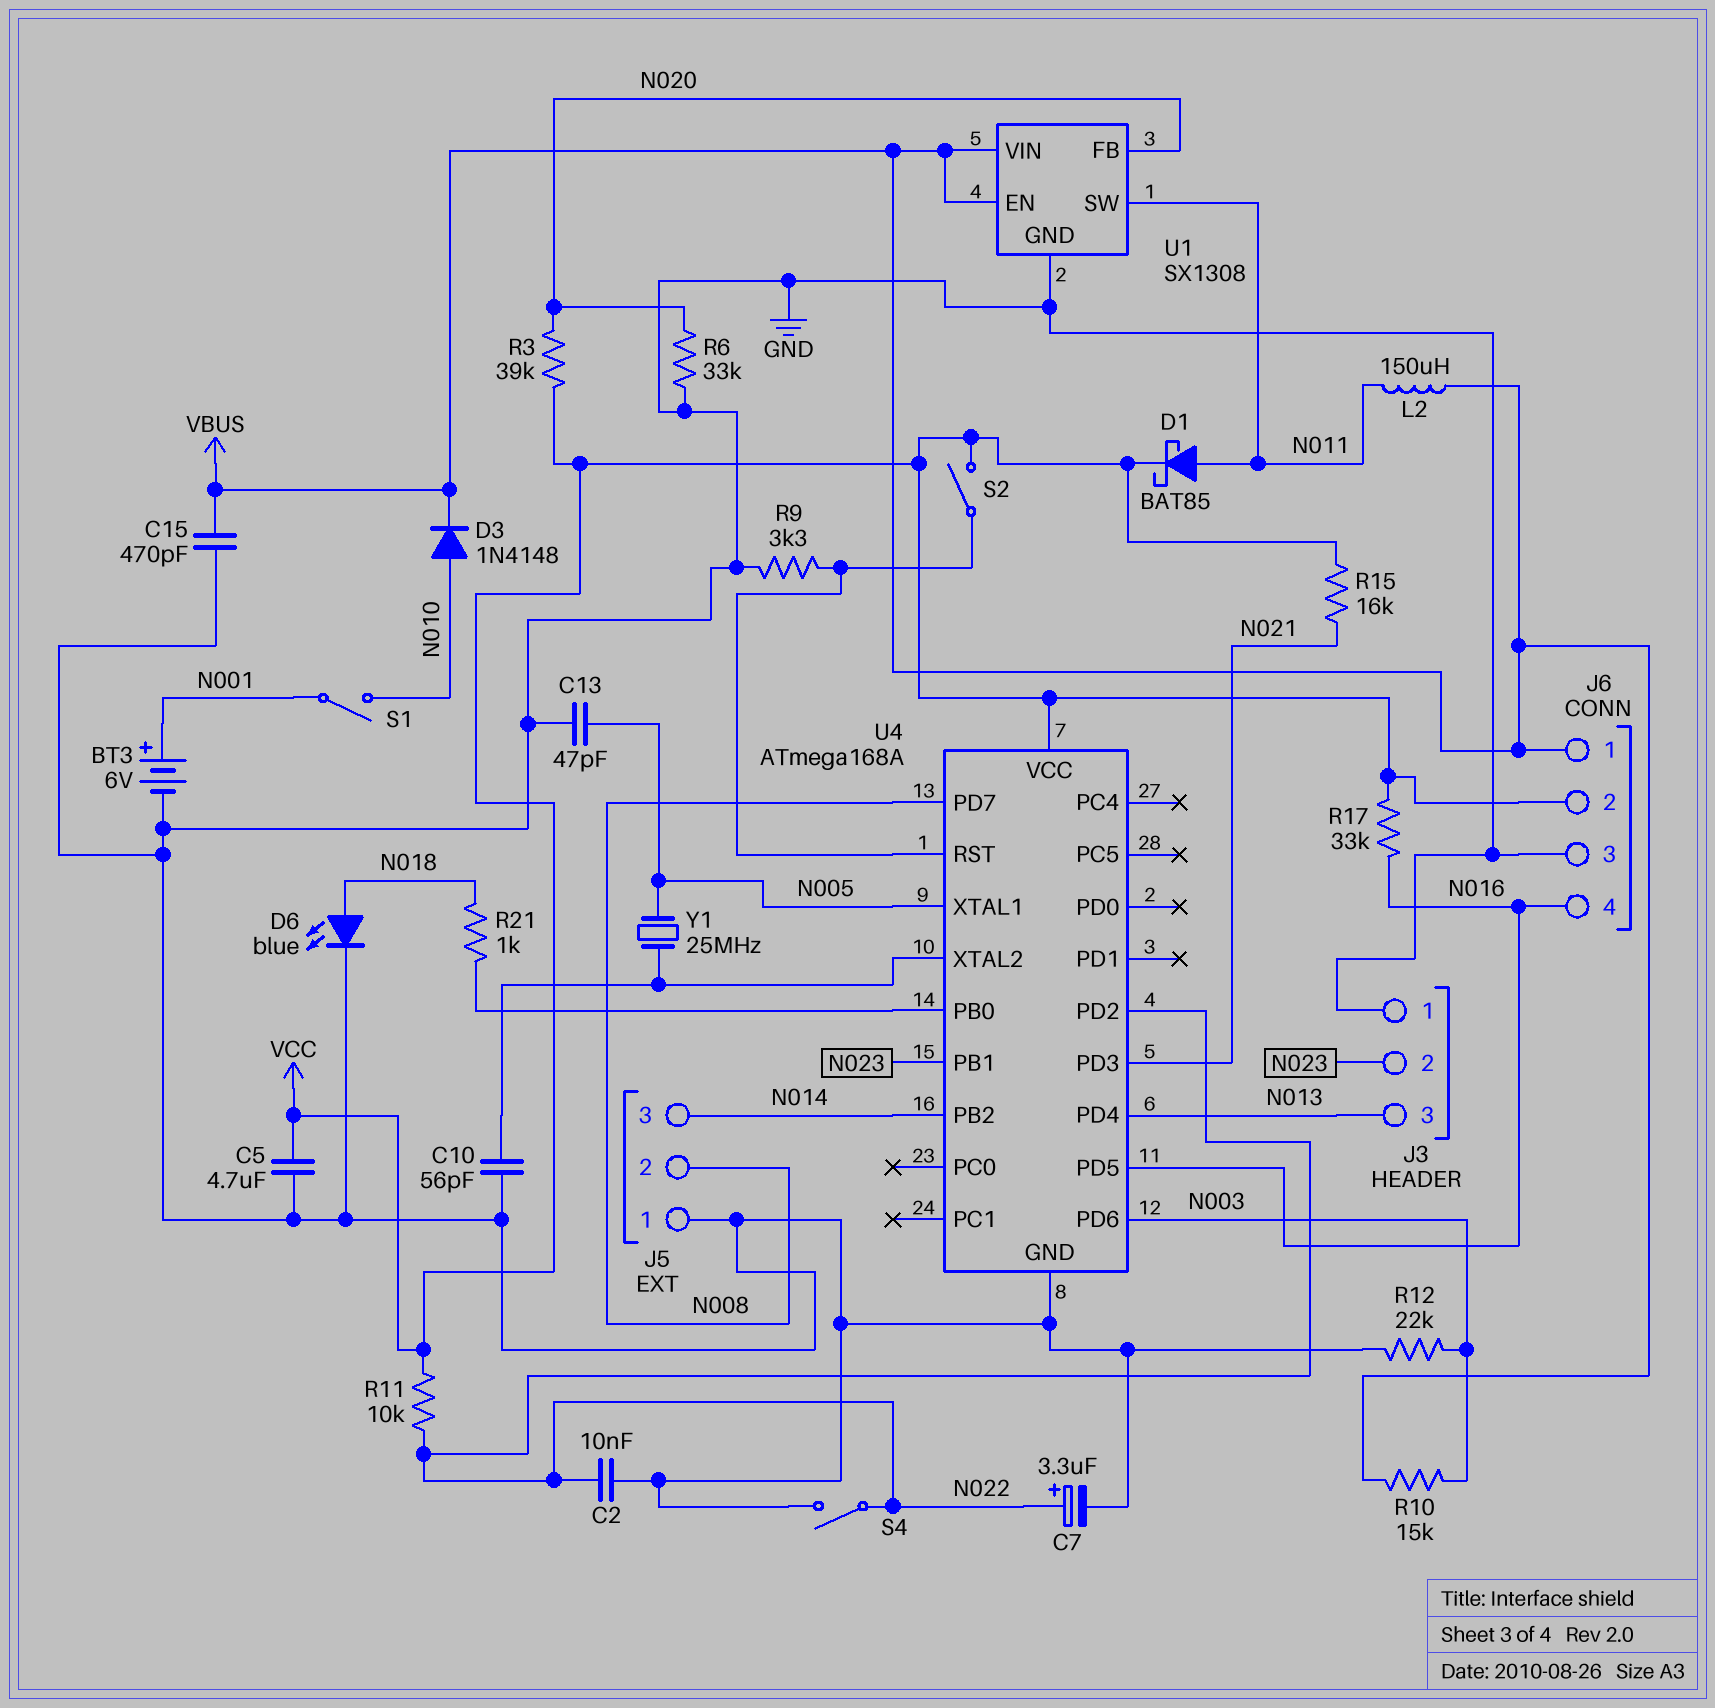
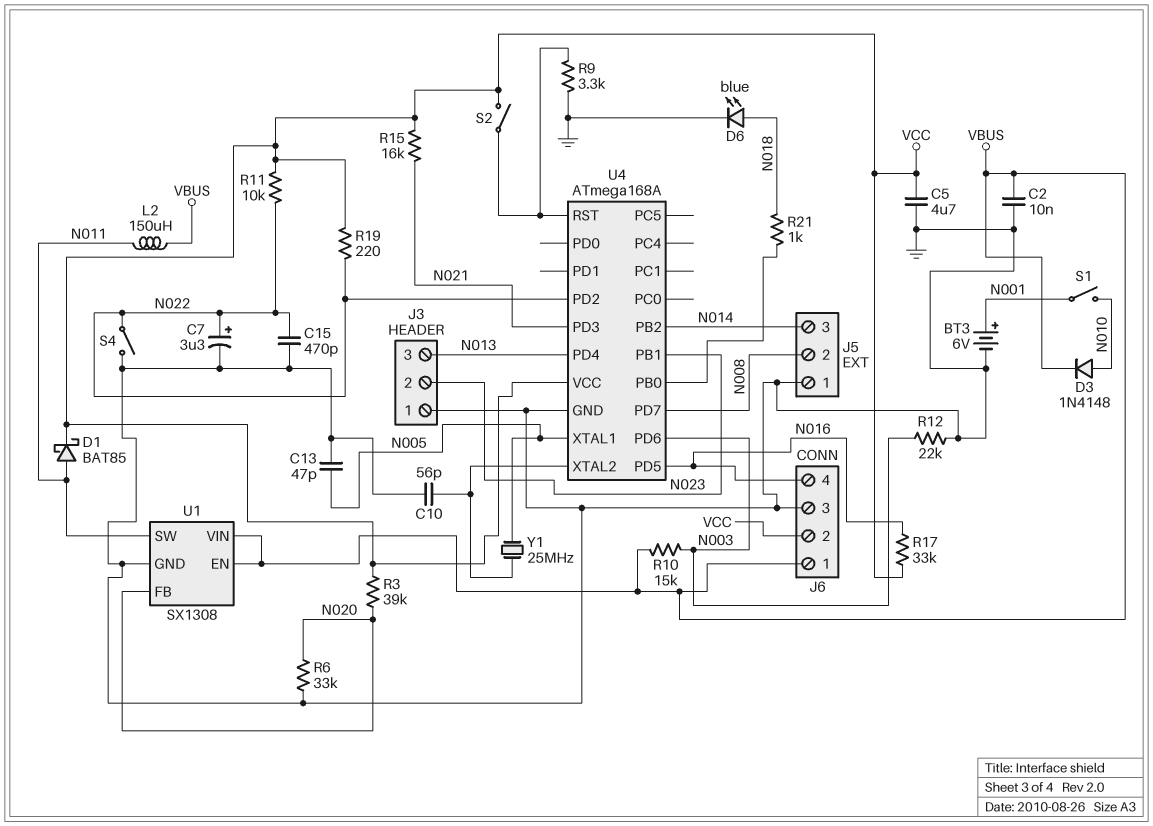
C2: 10nF (GND, N022) -> 10nF (GND, VBUS)
C15: 470pF (GND, VBUS) -> 470pF (GND, N022)
R19: none -> 220 (N022, VCC)

